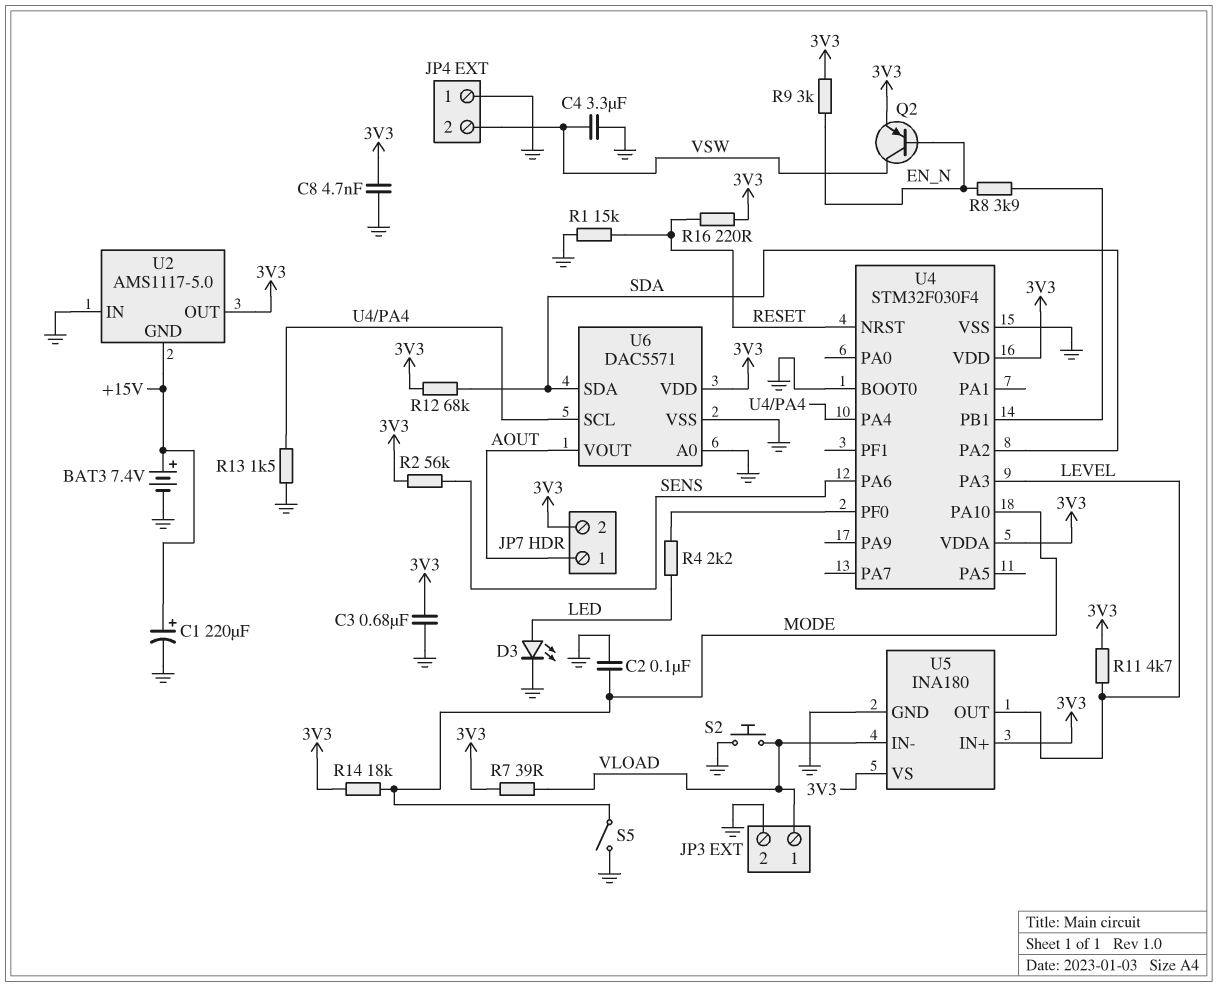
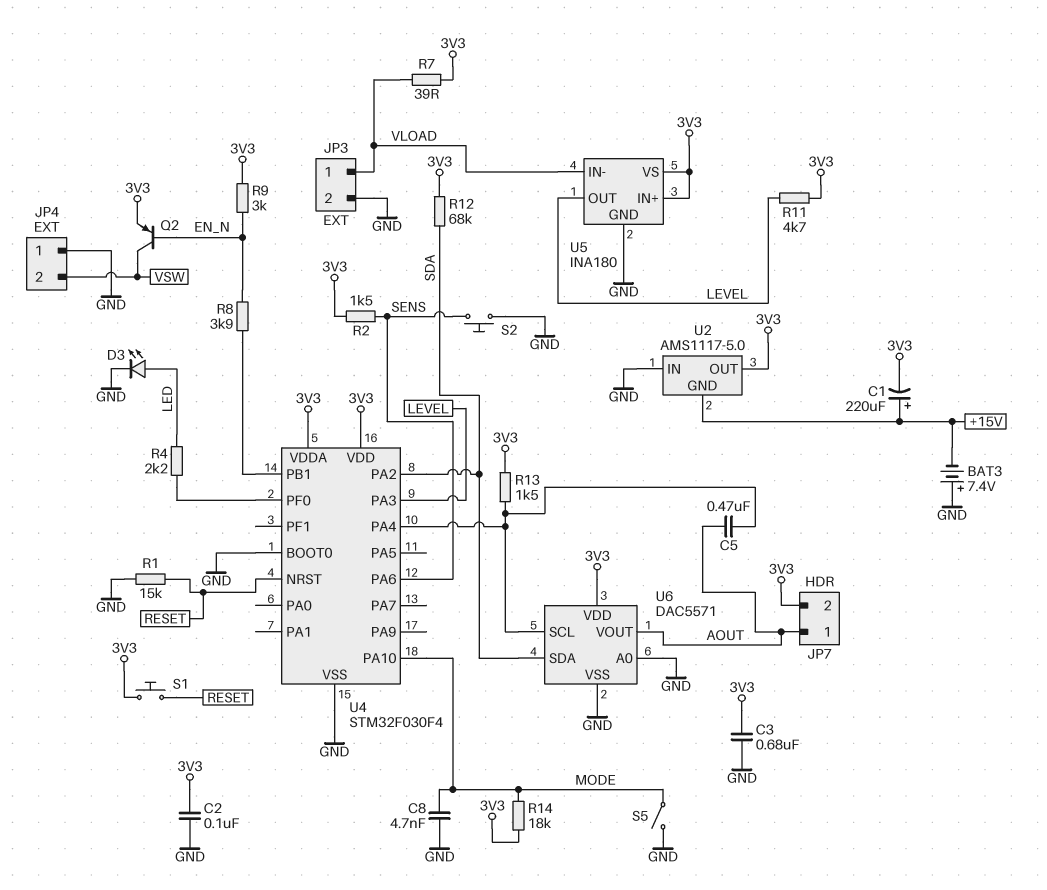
BAT3: 7.4V (plus +15V, minus GND) -> 7.4V (plus GND, minus +15V)
C1: 220uF (plus +15V, minus GND) -> 220uF (plus +15V, minus 3V3)
C2: 100nF (GND, MODE) -> 100nF (3V3, GND)
C4: 3.3uF (GND, VSW) -> none
C5: none -> 470nF (AOUT, U4/PA4)
C8: 4.7nF (3V3, GND) -> 4.7nF (GND, MODE)
R2: 56k (3V3, SENS) -> 1.5k (3V3, SENS)
R13: 1.5k (GND, U4/PA4) -> 1.5k (3V3, U4/PA4)
R16: 220 (3V3, RESET) -> none
S1: none -> button (3V3, RESET)
S2: button (GND, VLOAD) -> button (GND, SENS)

